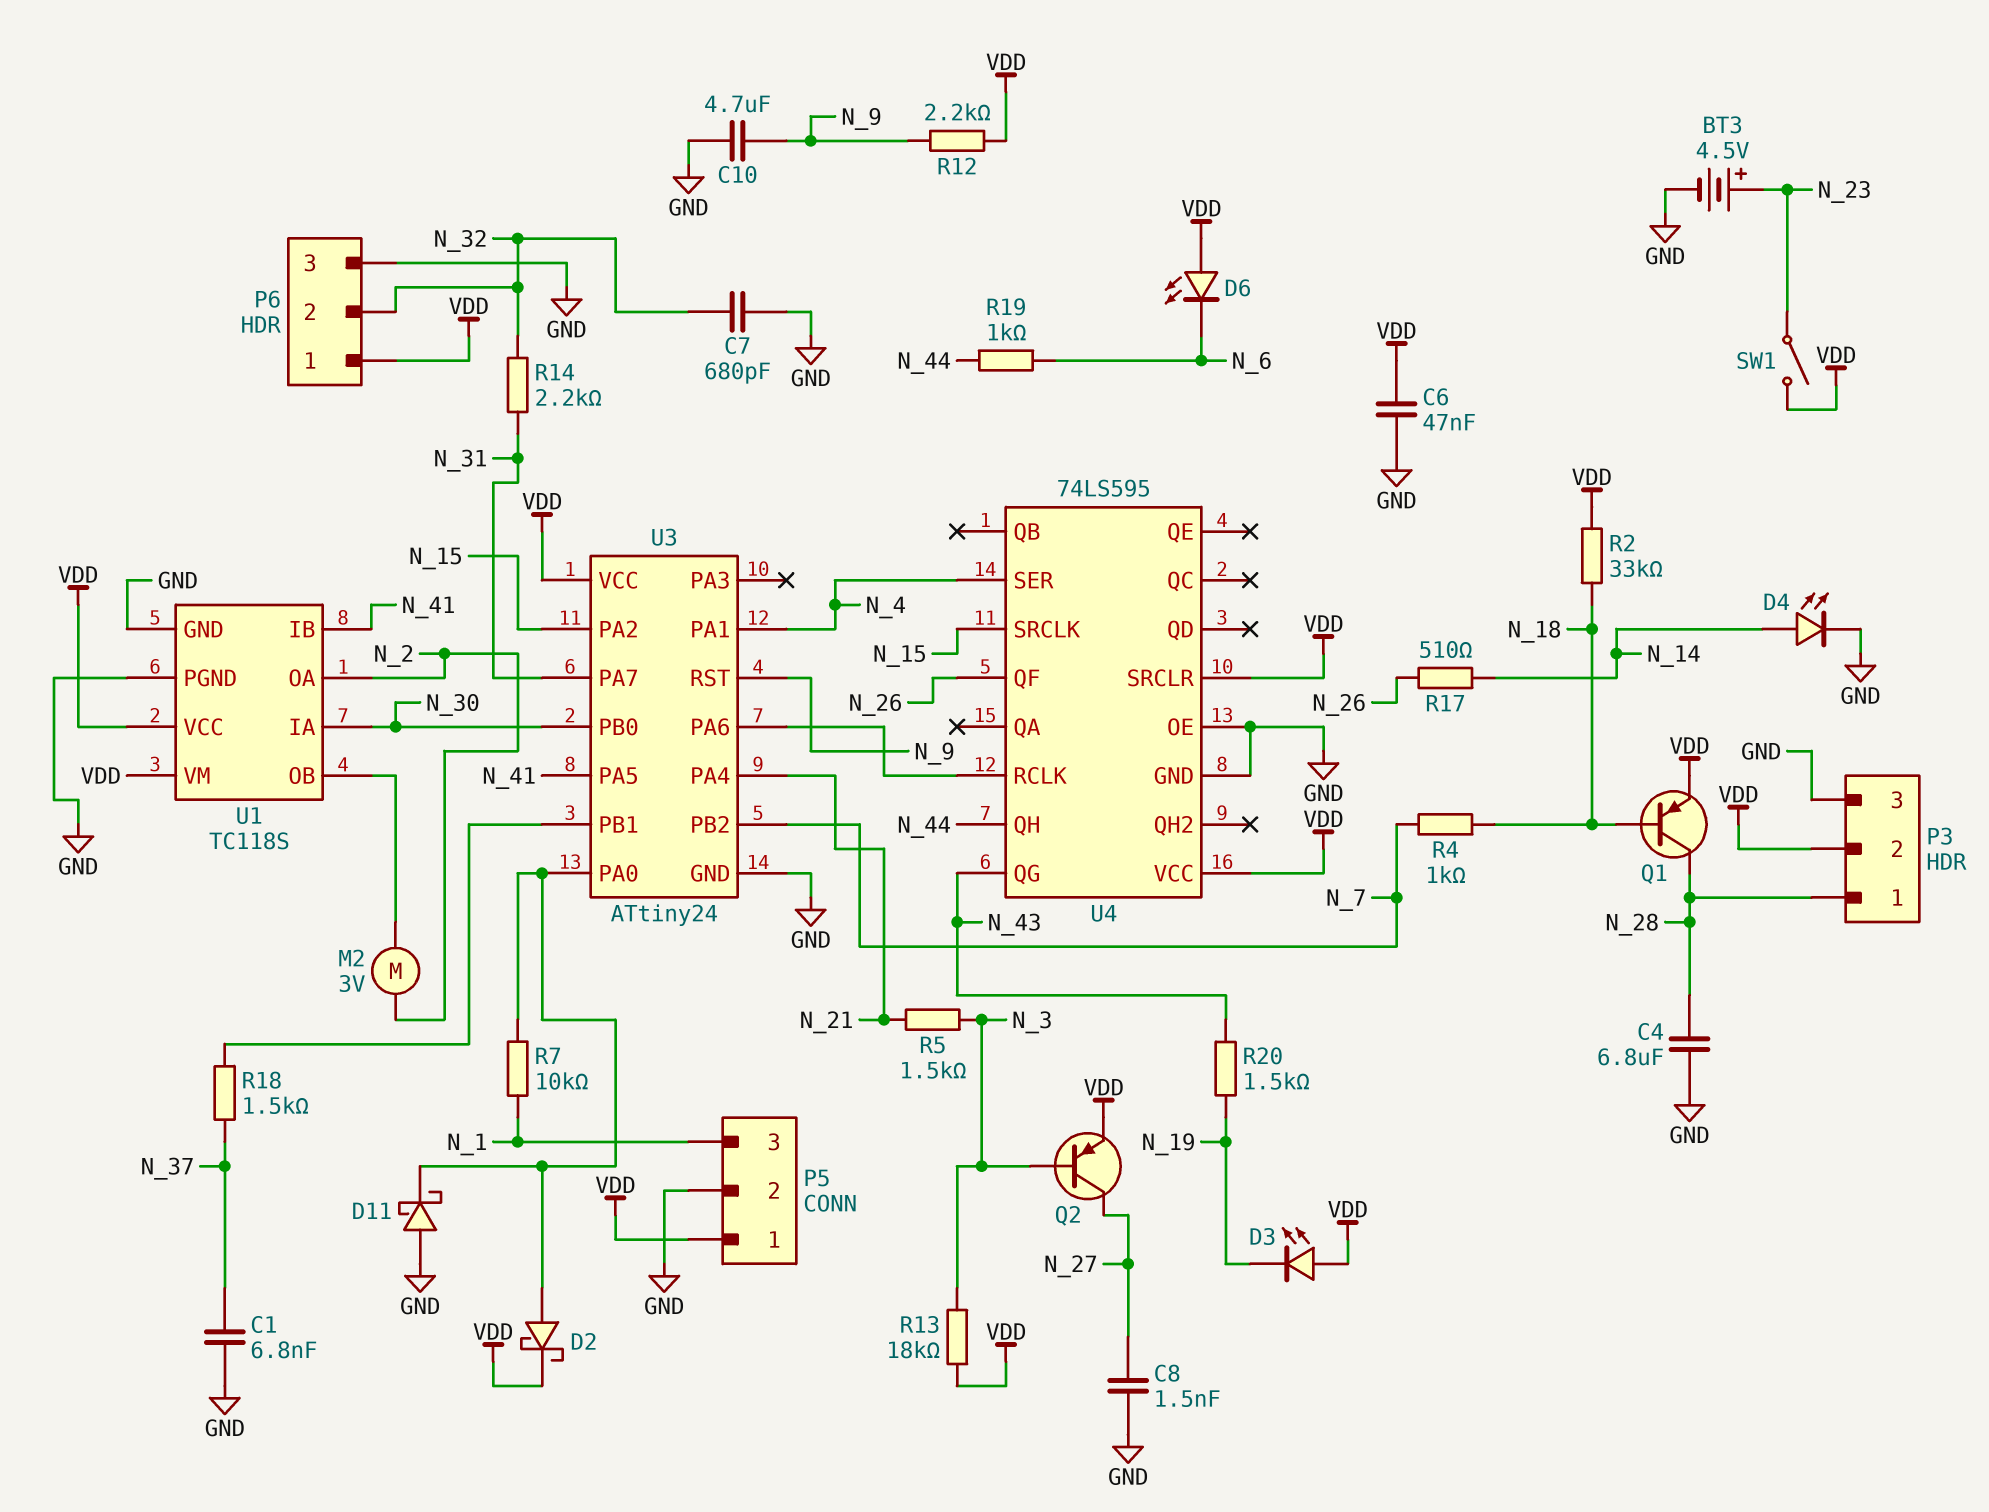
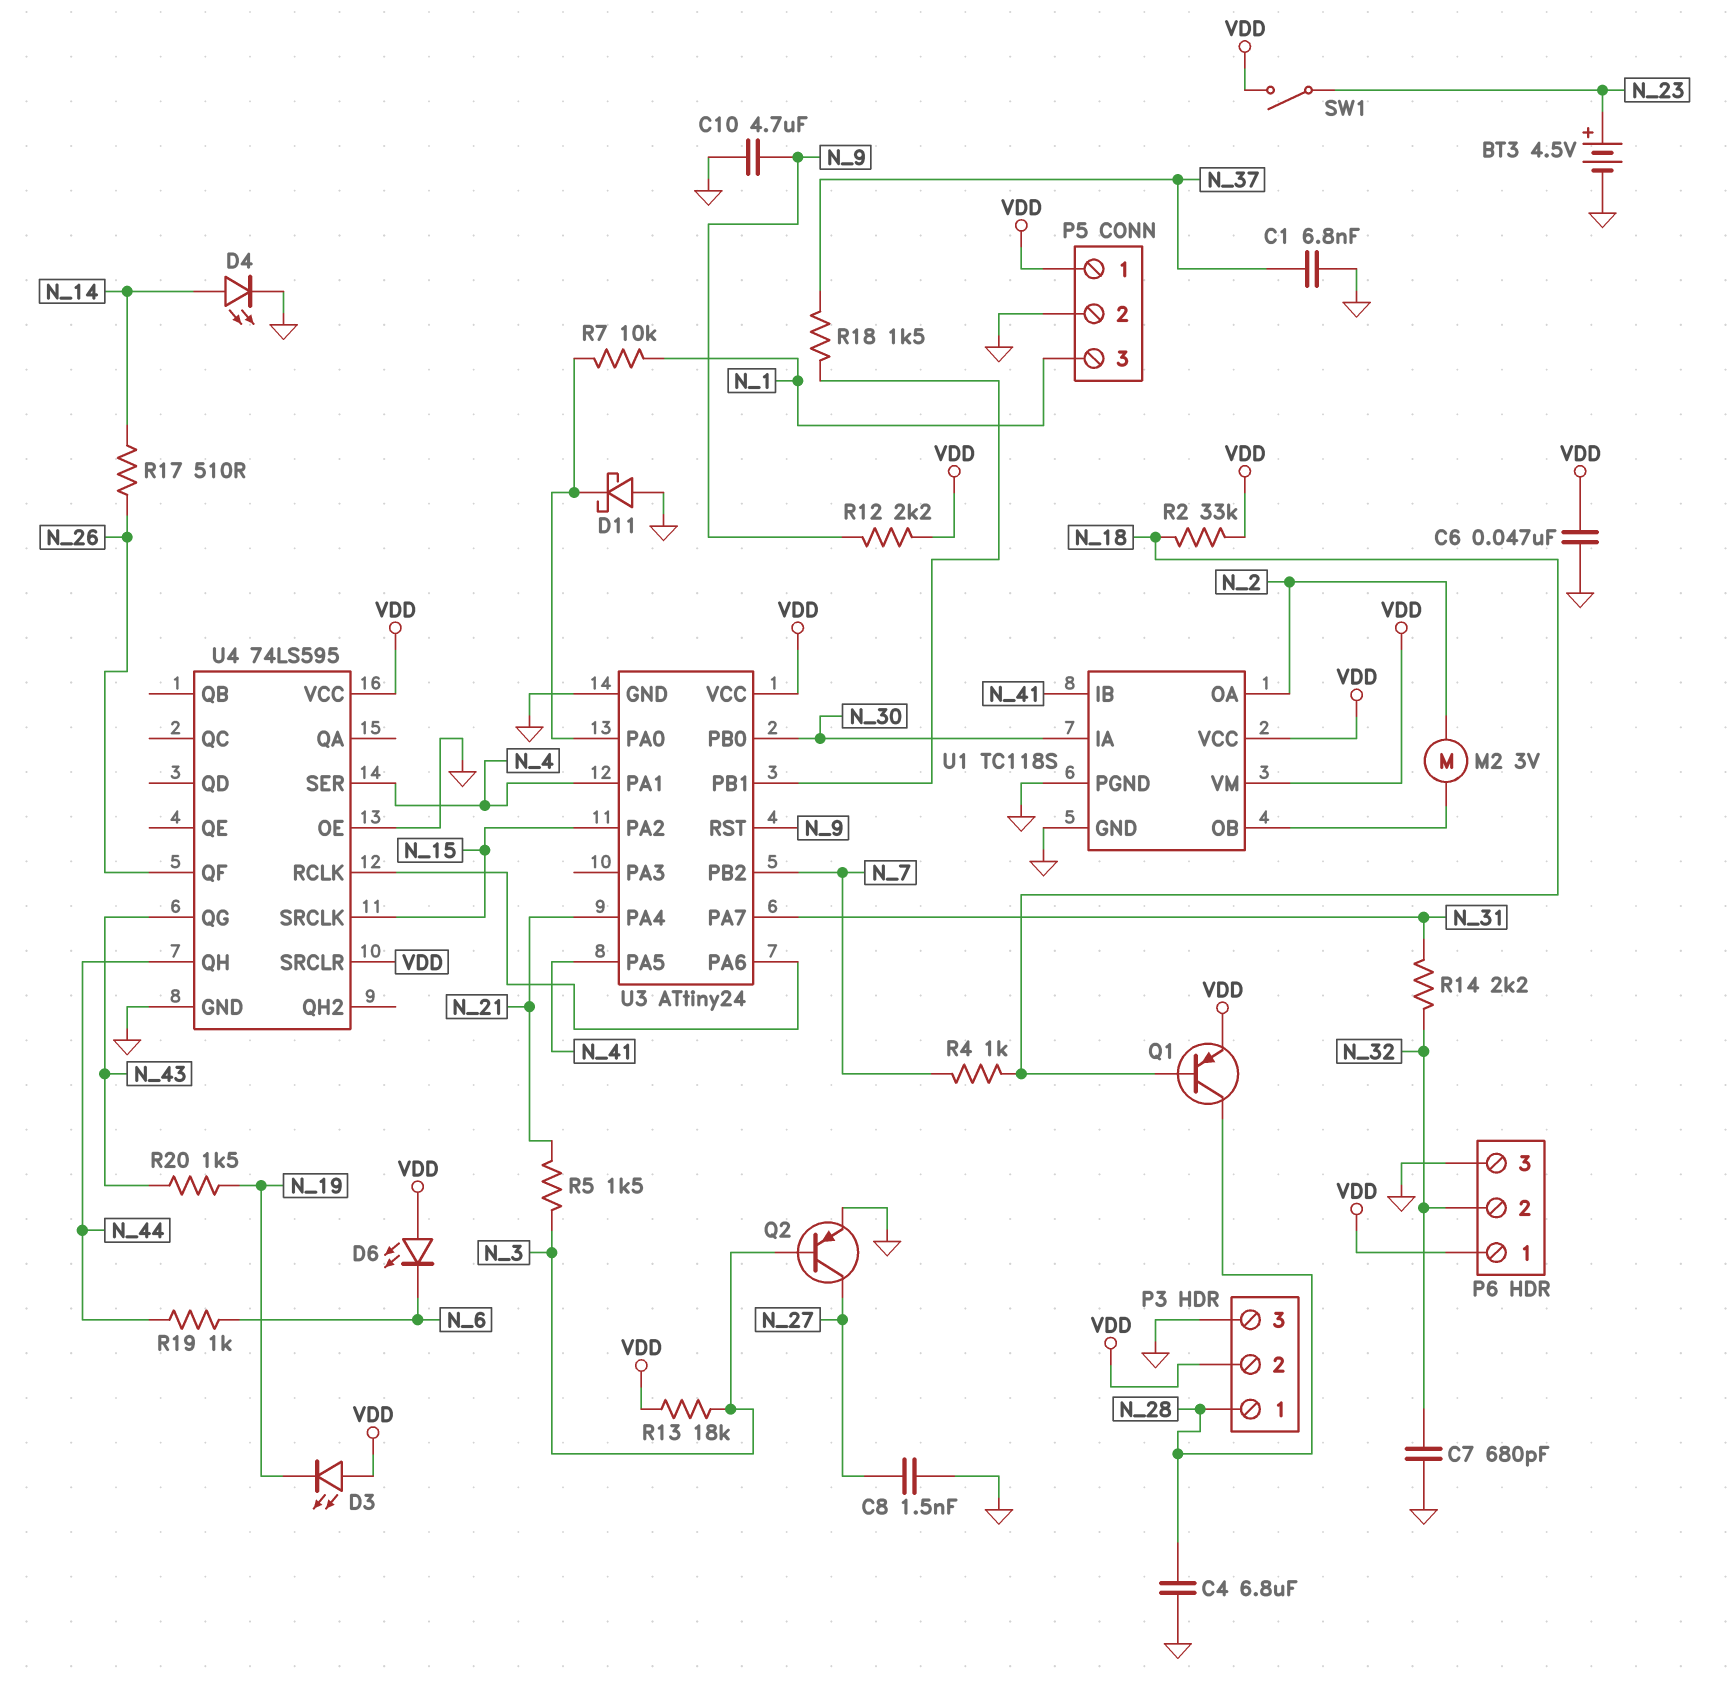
D2: schottky (A U3/PA0, K VDD) -> none
Q2: PNP (B N_3, C N_27, E VDD) -> PNP (B N_3, C N_27, E GND)

